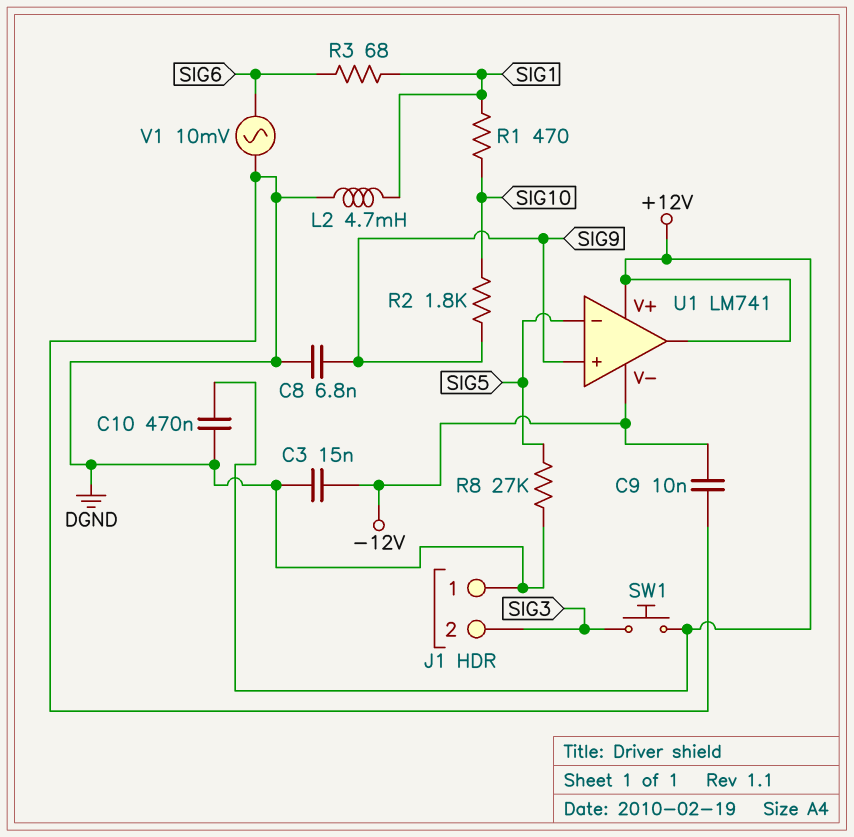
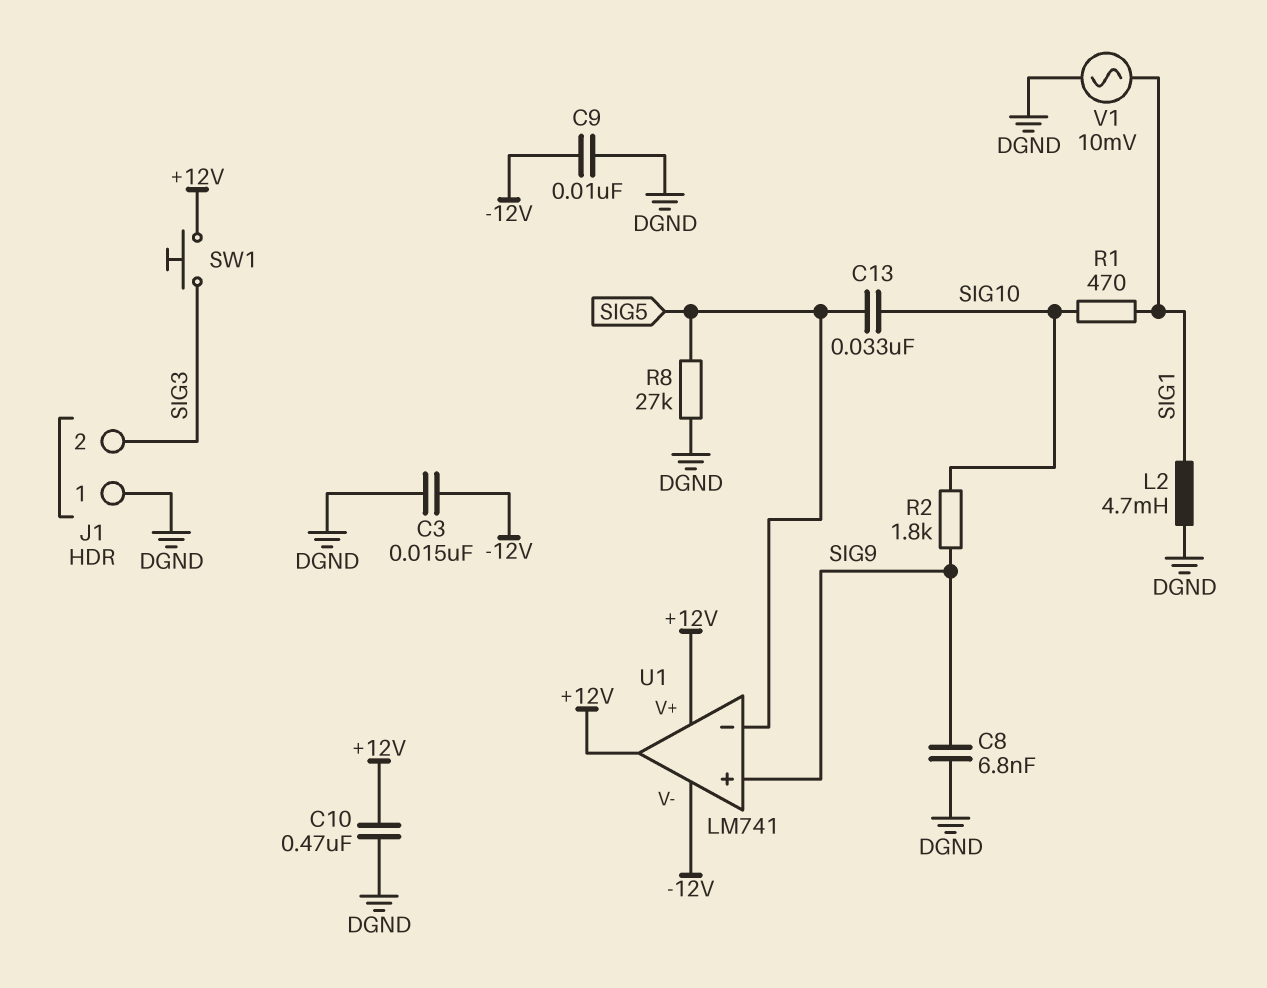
C13: none -> 33nF (SIG5, SIG10)
R3: 68 (SIG1, SIG6) -> none
V1: AC 10mV (DGND, SIG6) -> AC 10mV (DGND, SIG1)

